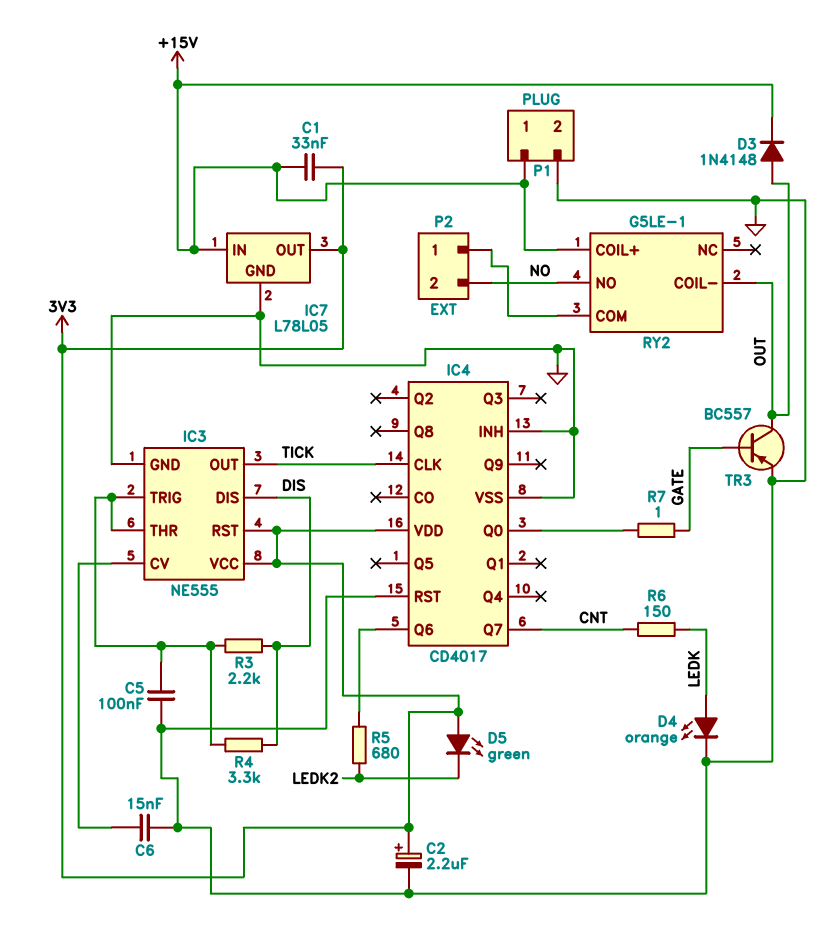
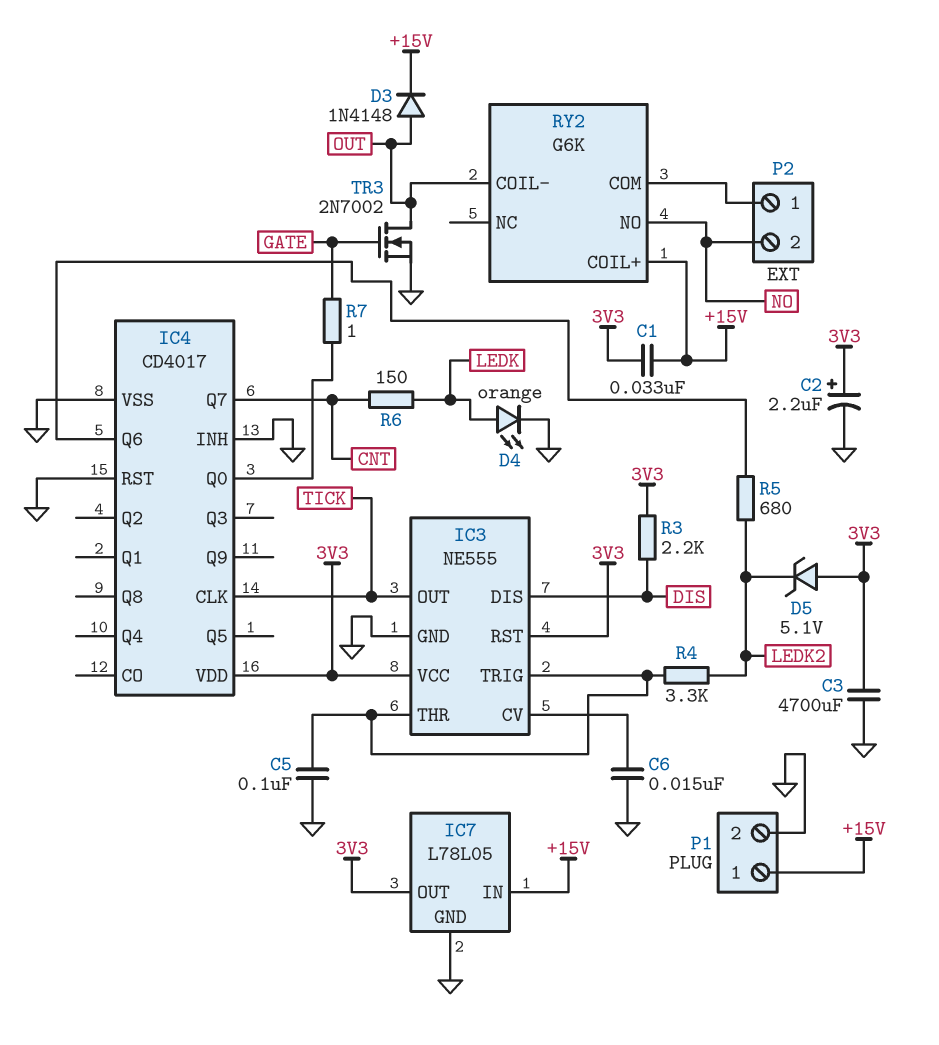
C3: none -> 4700uF (3V3, GND)
D5: LED green (A 3V3, K LEDK2) -> zener 5.1V (A 3V3, K LEDK2)
R3: 2.2k (DIS, IC3/THR) -> 2.2k (3V3, DIS)
R4: 3.3k (DIS, IC3/THR) -> 3.3k (IC3/THR, LEDK2)
RY2: G5LE-1 -> G6K
TR3: PNP BC557 (B GATE, C OUT, E GND) -> NMOS 2N7002 (G GATE, D OUT, S GND)

